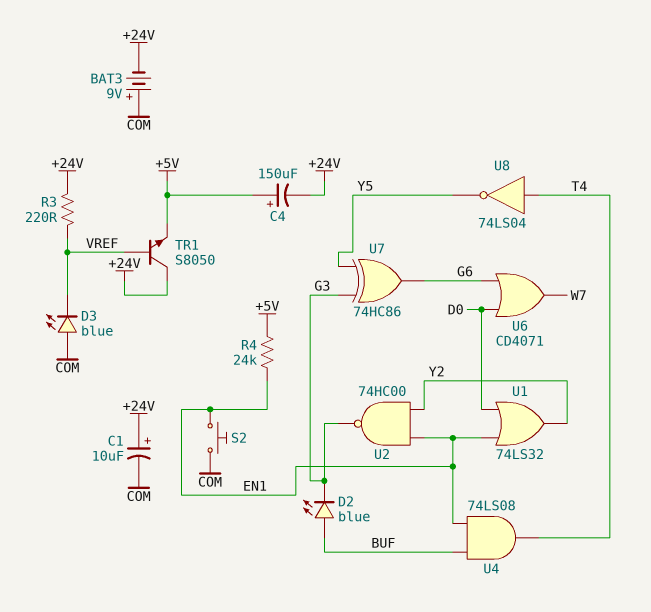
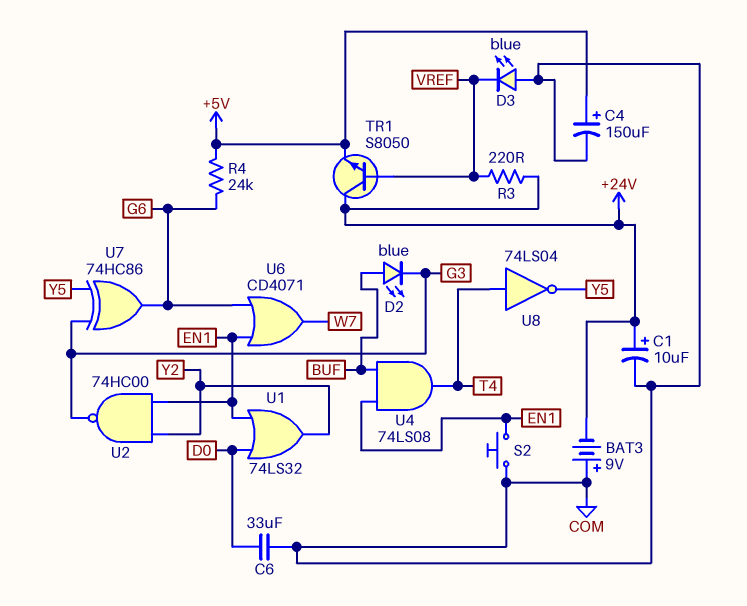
C4: 150uF (plus +5V, minus +24V) -> 150uF (plus +5V, minus COM)
C6: none -> 33uF (COM, D0)
R4: 24k (+5V, EN1) -> 24k (+5V, G6)
U6: OR CD4071 (in D0, in G6, out W7) -> OR CD4071 (in EN1, in G6, out W7)

